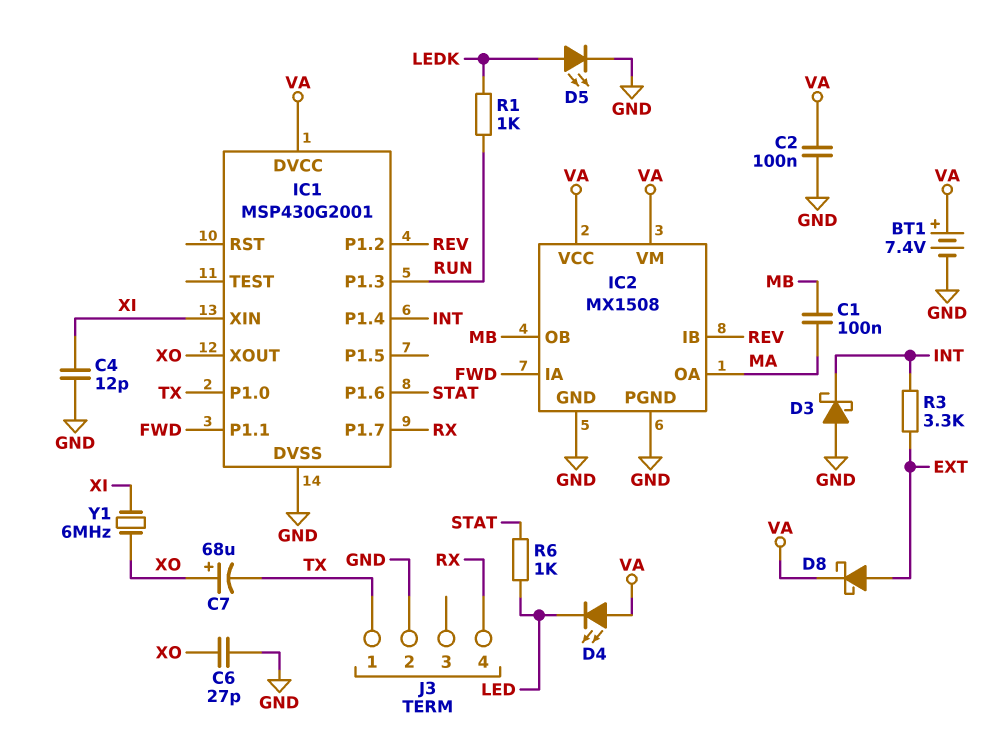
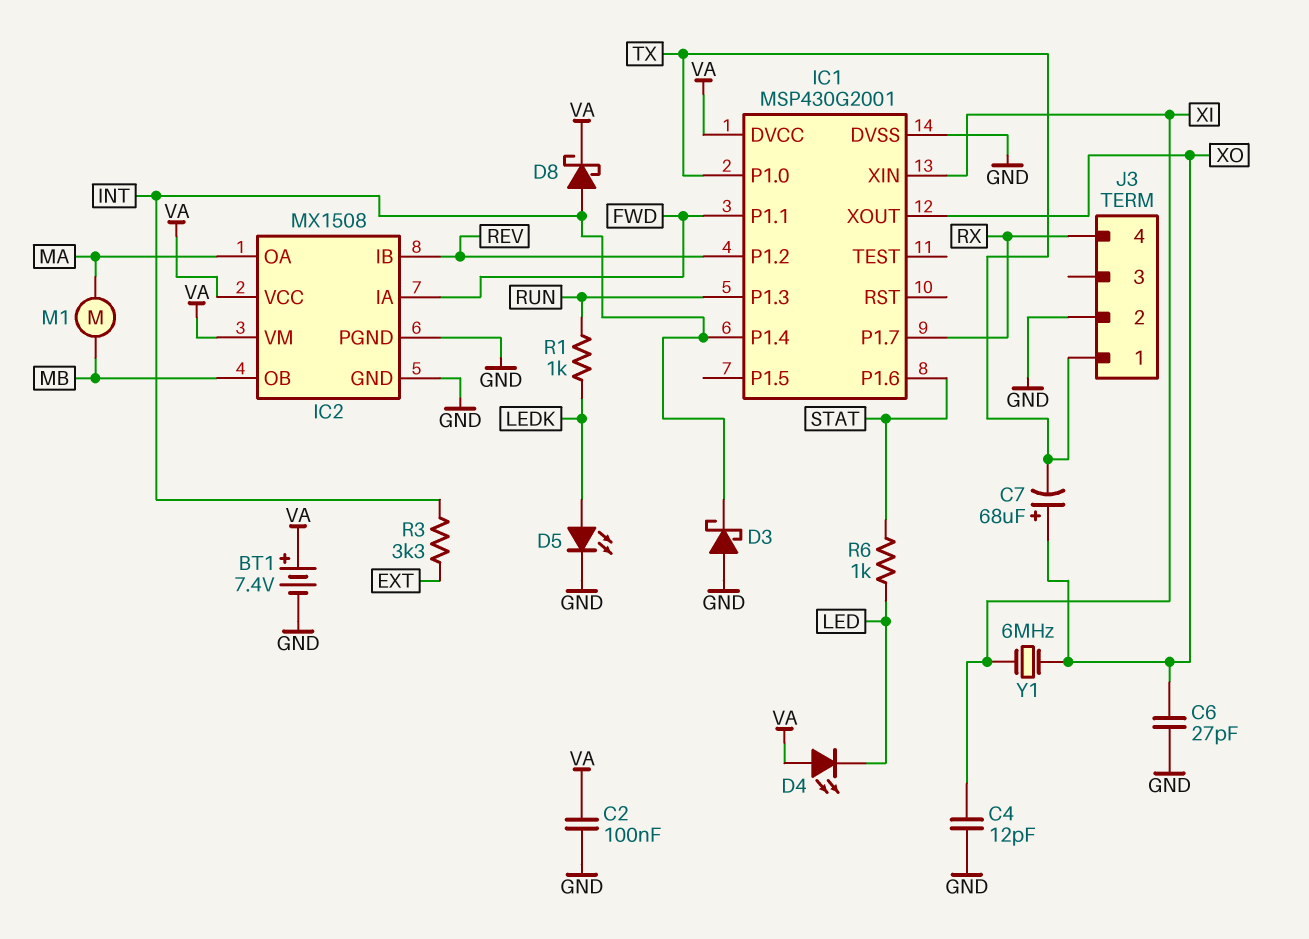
C1: 100nF (MA, MB) -> none
D8: schottky (A EXT, K VA) -> schottky (A INT, K VA)
M1: none -> motor (MA, MB)

